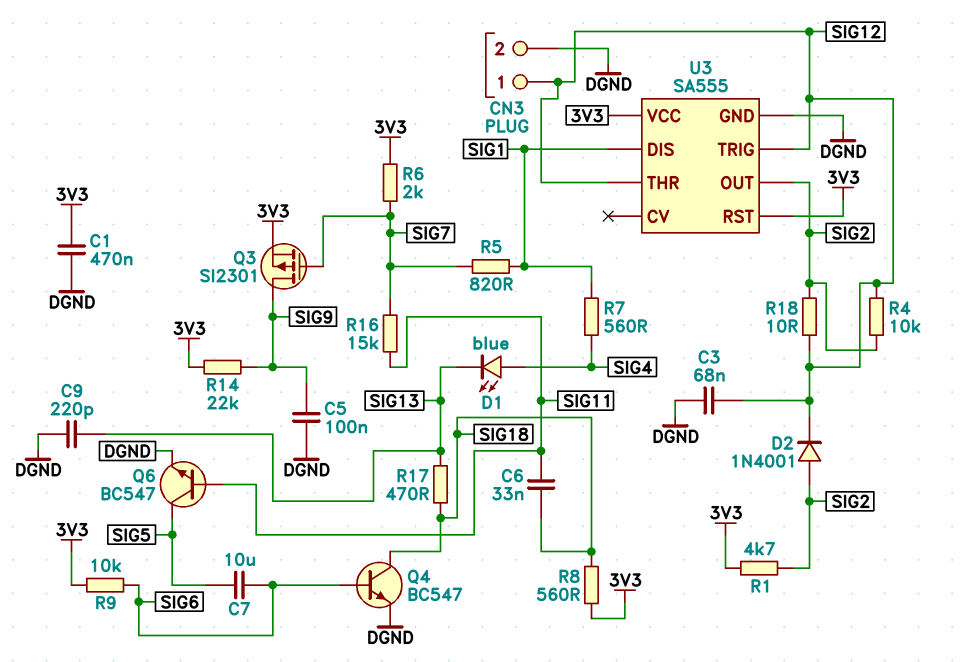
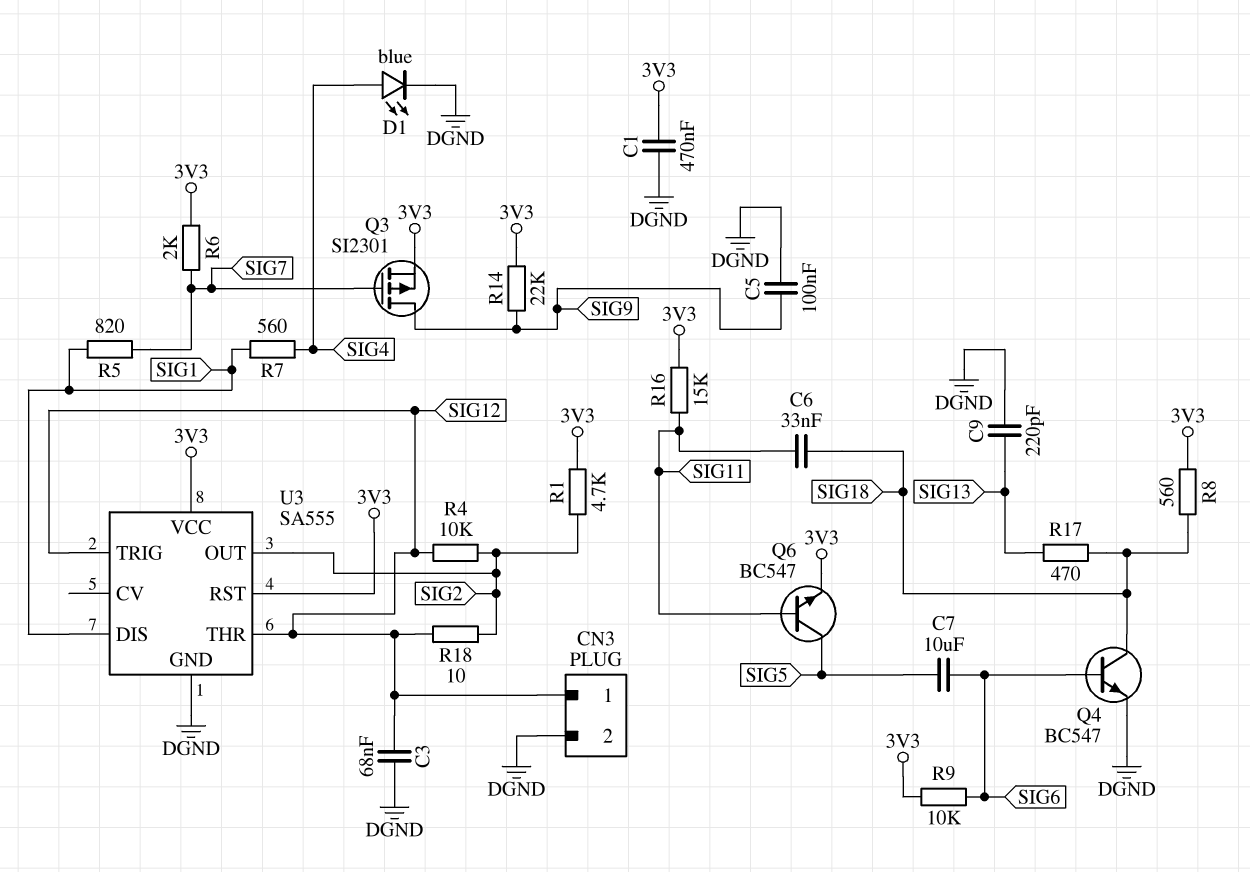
D1: LED blue (A SIG4, K SIG13) -> LED blue (A SIG4, K DGND)
D2: diode 1N4001 (A SIG2, K SIG12) -> none
Q6: NPN BC547 (B SIG11, C SIG5, E DGND) -> NPN BC547 (B SIG11, C SIG5, E 3V3)
R16: 15k (SIG7, SIG11) -> 15k (3V3, SIG11)

